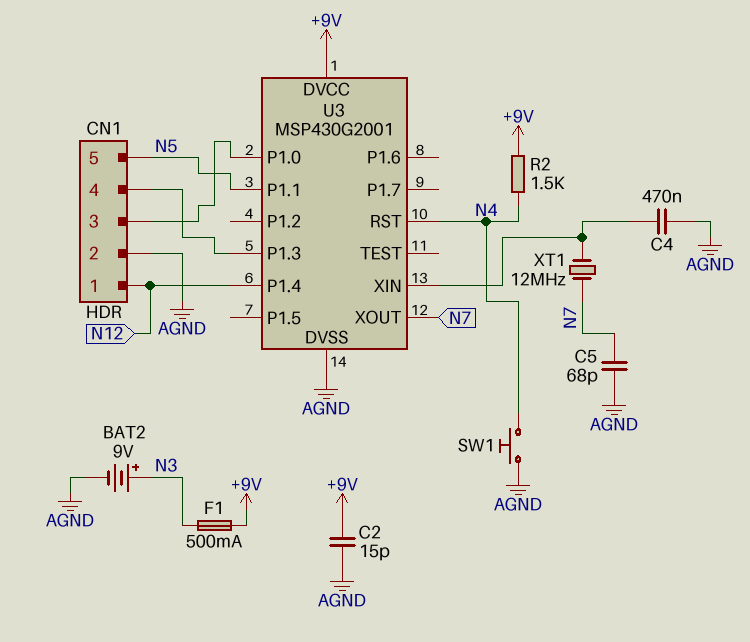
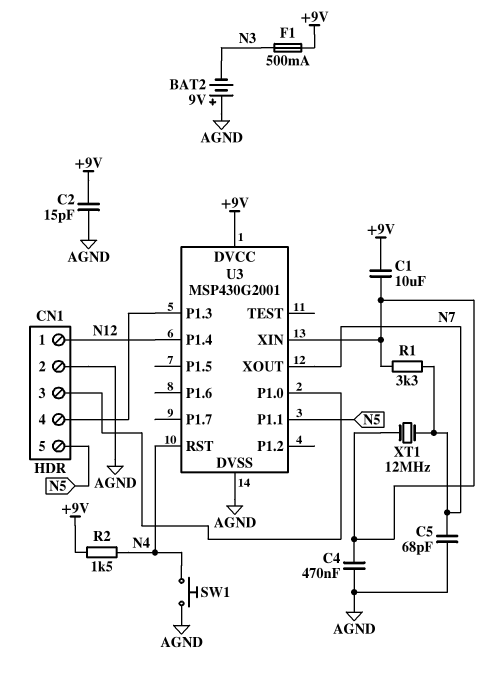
BAT2: 9V (plus N3, minus AGND) -> 9V (plus AGND, minus N3)
C1: none -> 10uF (+9V, U3/XIN)
R1: none -> 3.3k (N7, U3/XIN)

